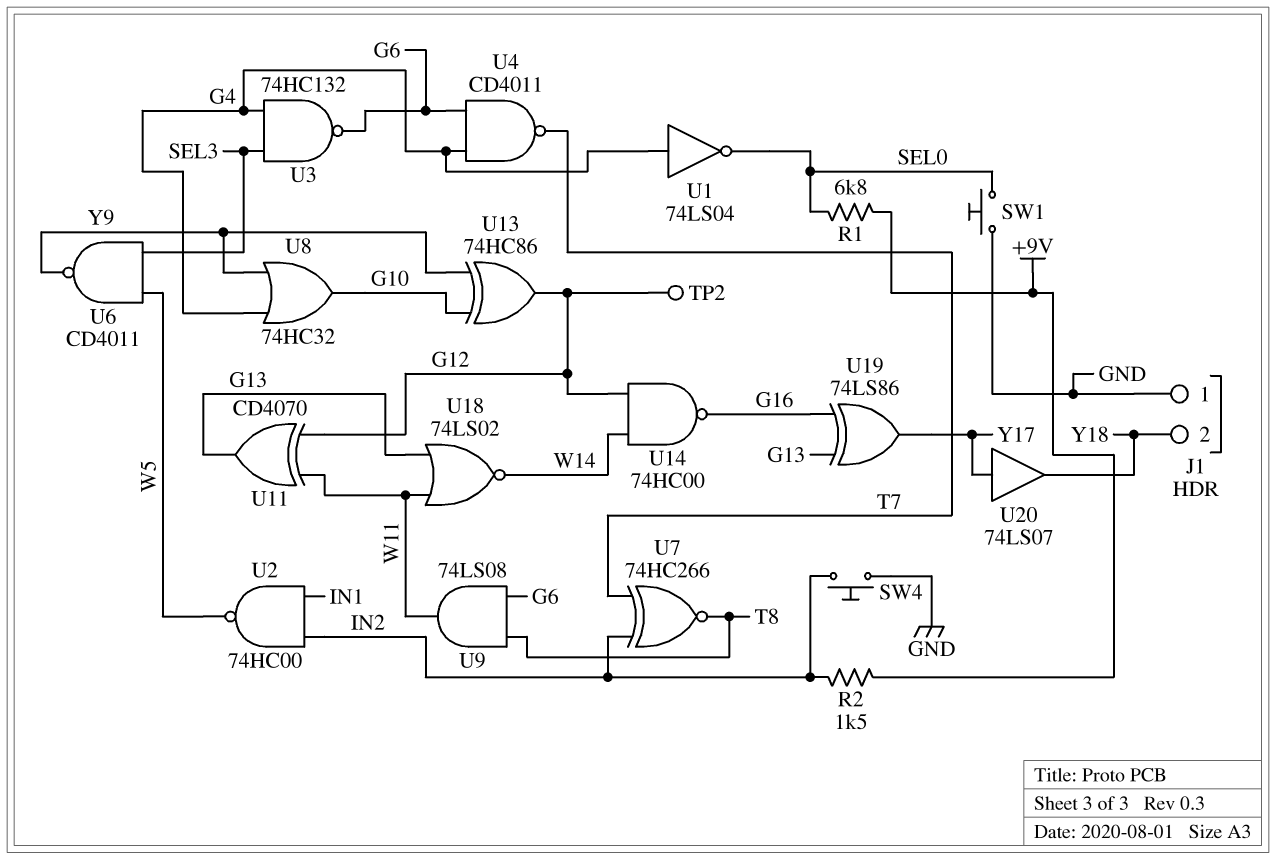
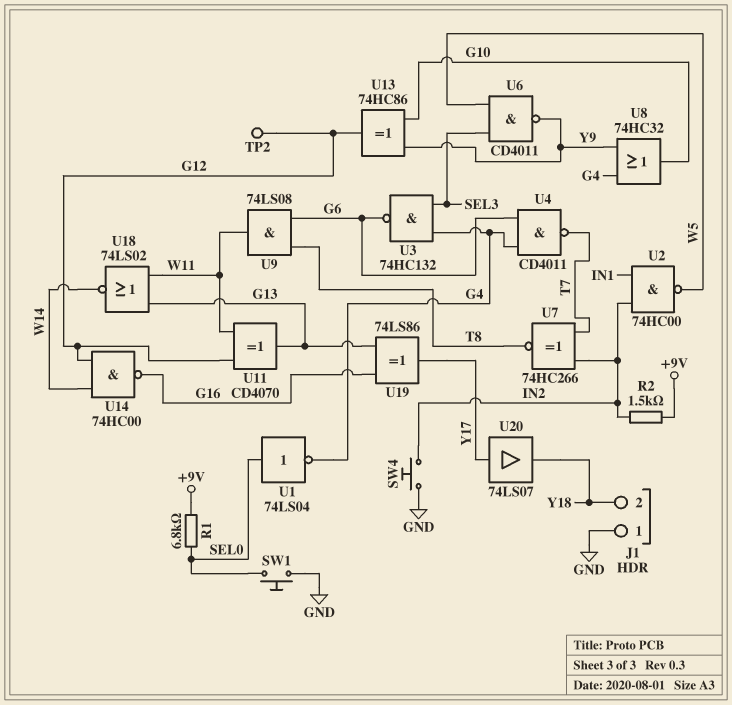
U1: NOT 74LS04 (in G4, out SEL0) -> NOT 74LS04 (in SEL0, out G4)

